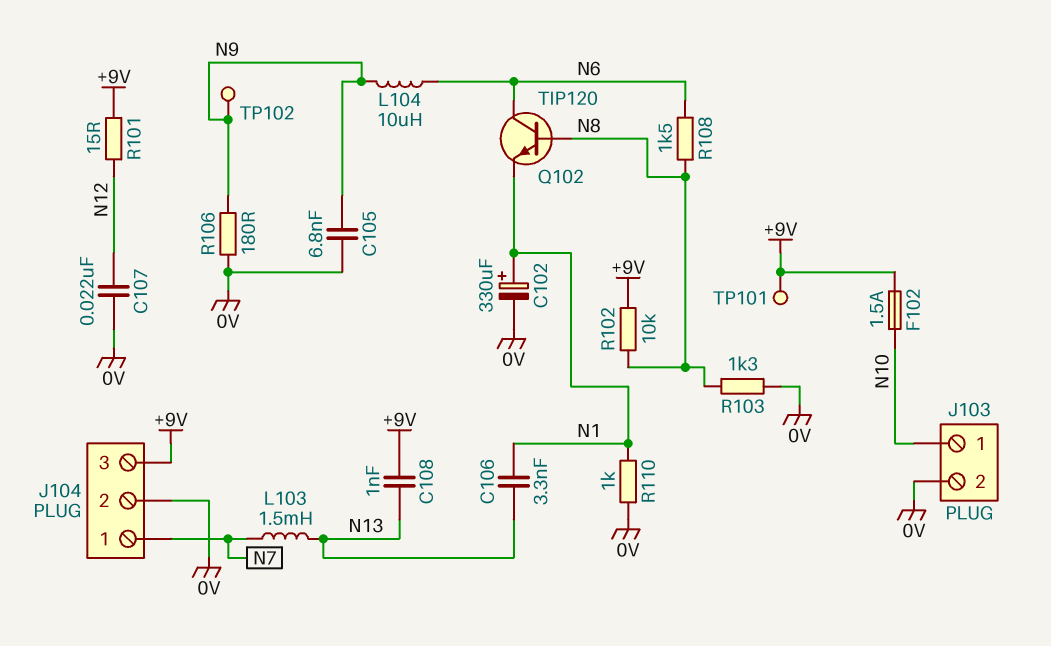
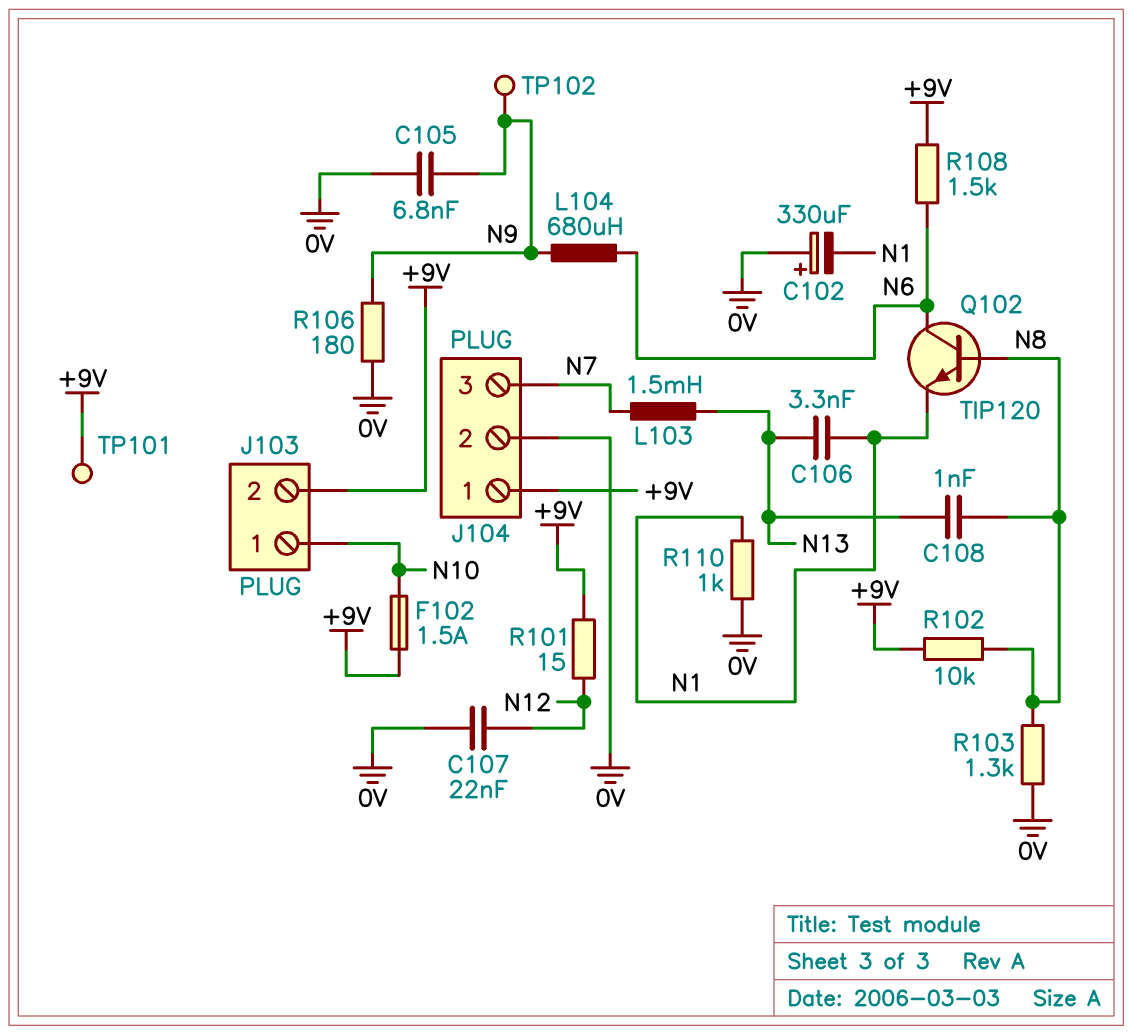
C102: 330uF (plus N1, minus 0V) -> 330uF (plus 0V, minus N1)
C108: 1nF (+9V, N13) -> 1nF (N8, N13)
J103 pin 2: 0V -> +9V
J104 pin 1: N7 -> +9V
J104 pin 3: +9V -> N7
L104: 10uH (N6, N9) -> 680uH (N6, N9)
R108: 1.5k (N6, N8) -> 1.5k (+9V, N6)

